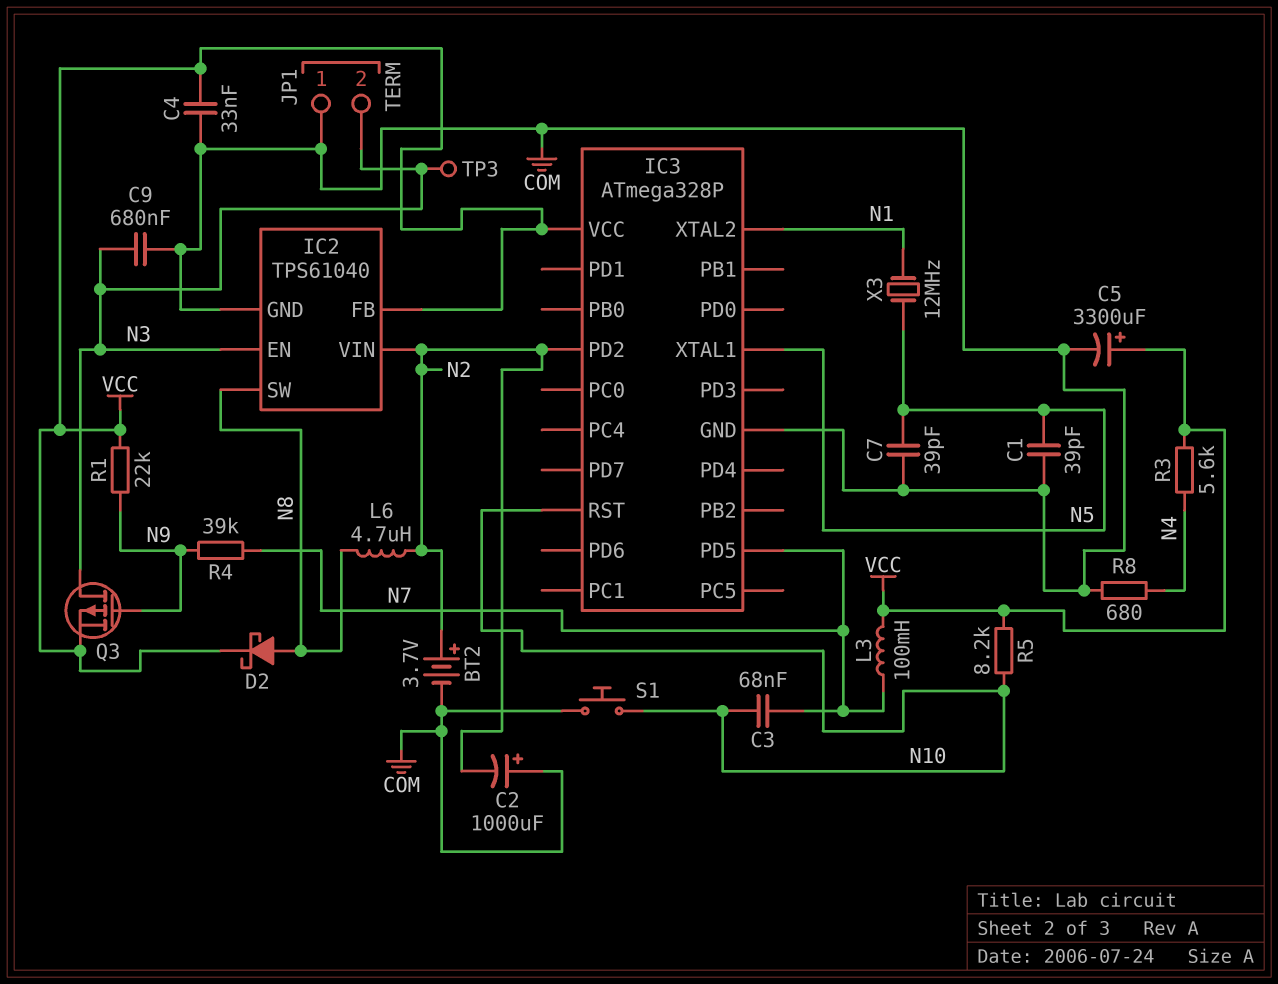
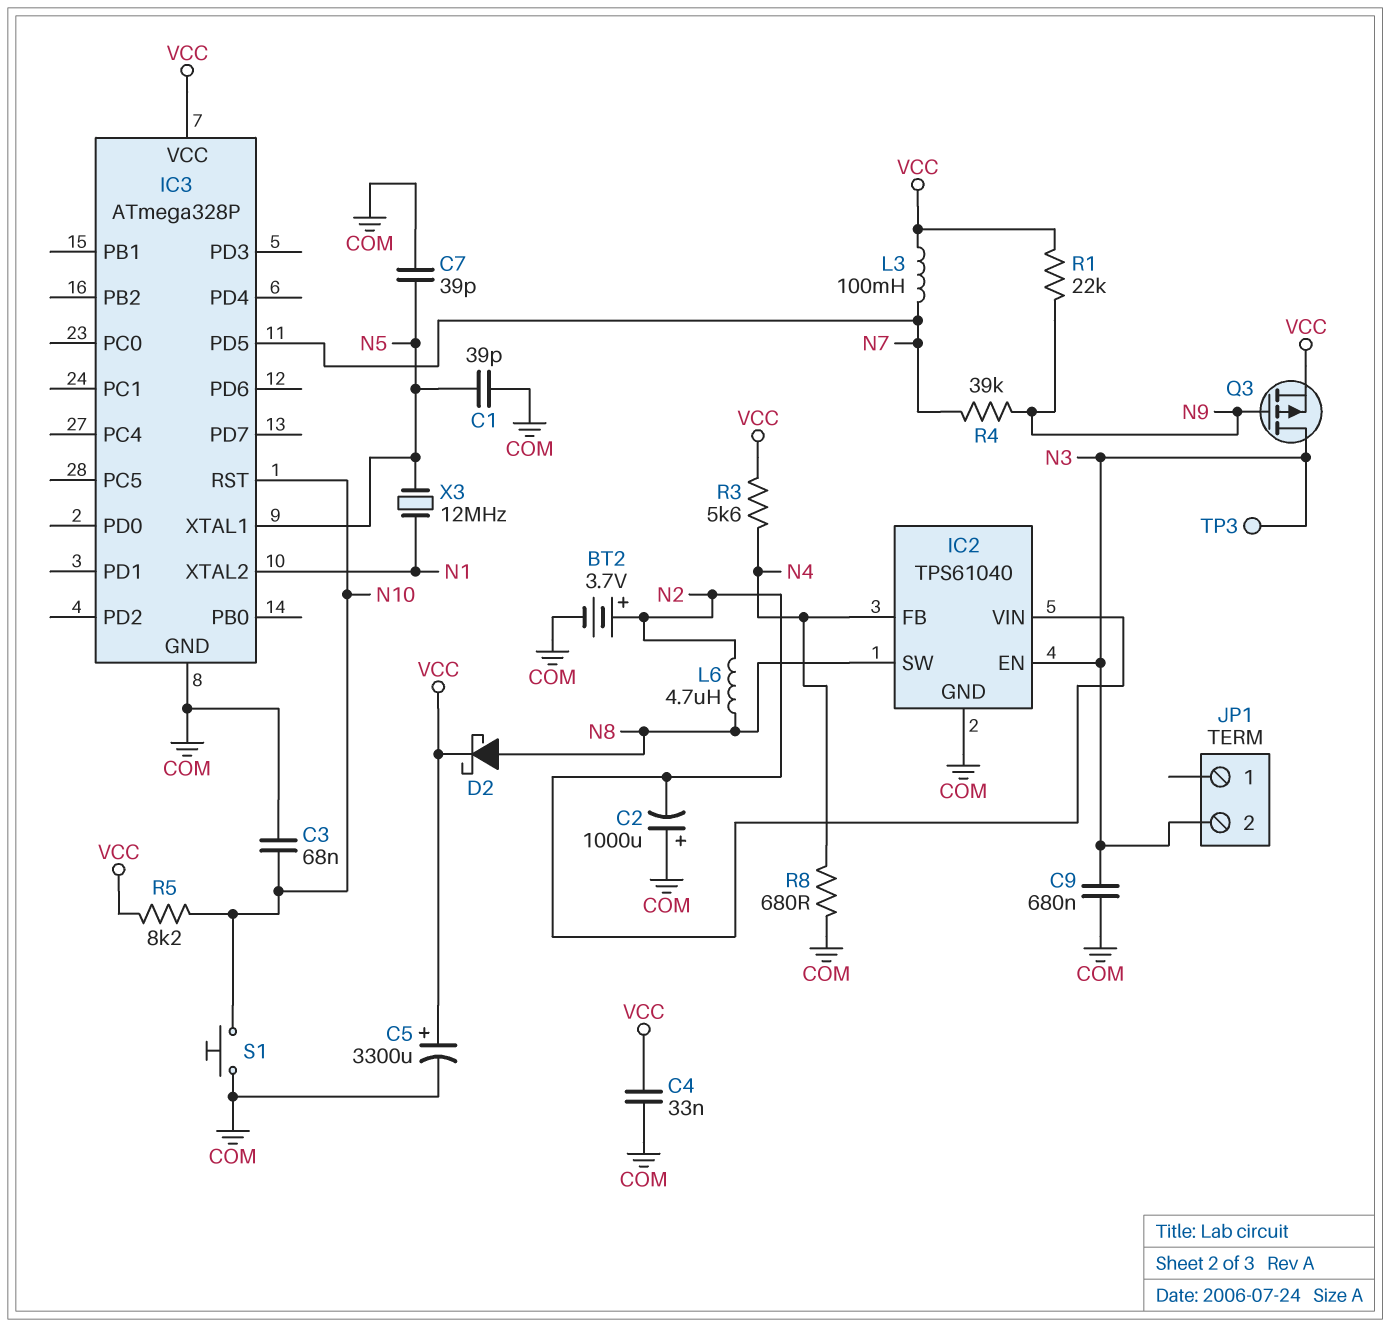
C3: 68nF (N7, N10) -> 68nF (COM, N10)
IC2 pin FB: VCC -> N4
IC3 pin PD2: N2 -> none
JP1 pin 1: COM -> none

